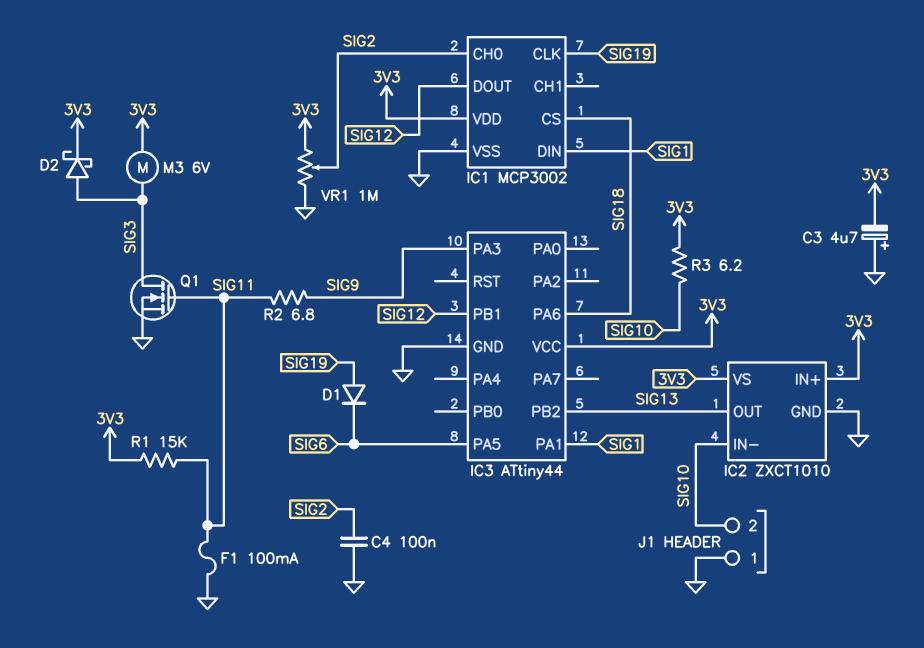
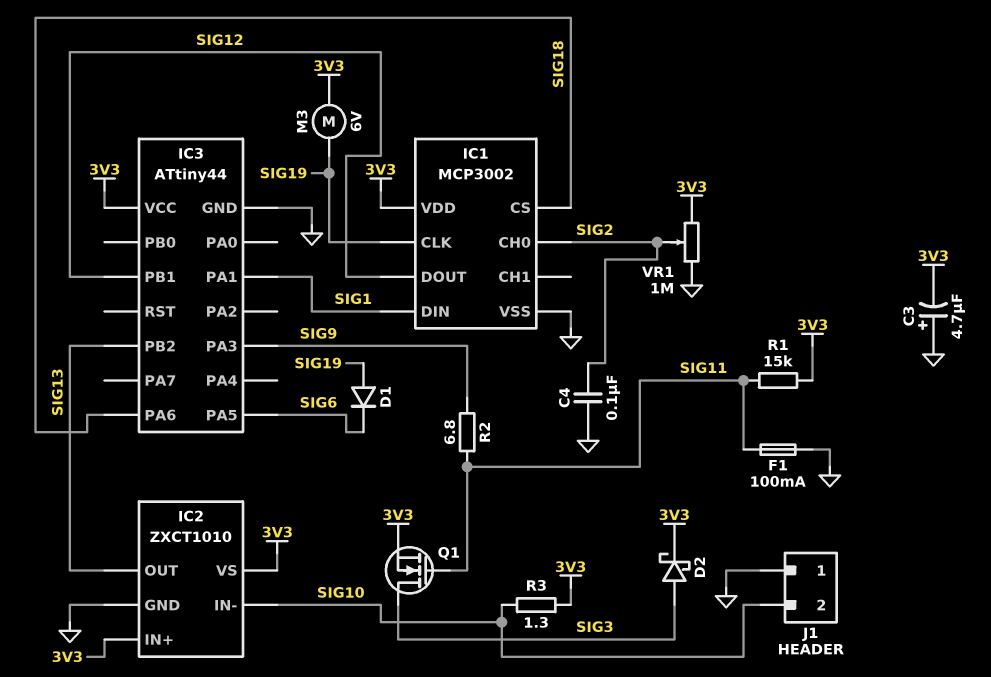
M3: motor 6V (3V3, SIG3) -> motor 6V (3V3, SIG19)
Q1: NMOS (G SIG11, D SIG3, S GND) -> NMOS (G SIG11, D SIG3, S 3V3)
R3: 6.2 (3V3, SIG10) -> 1.3 (3V3, SIG10)

